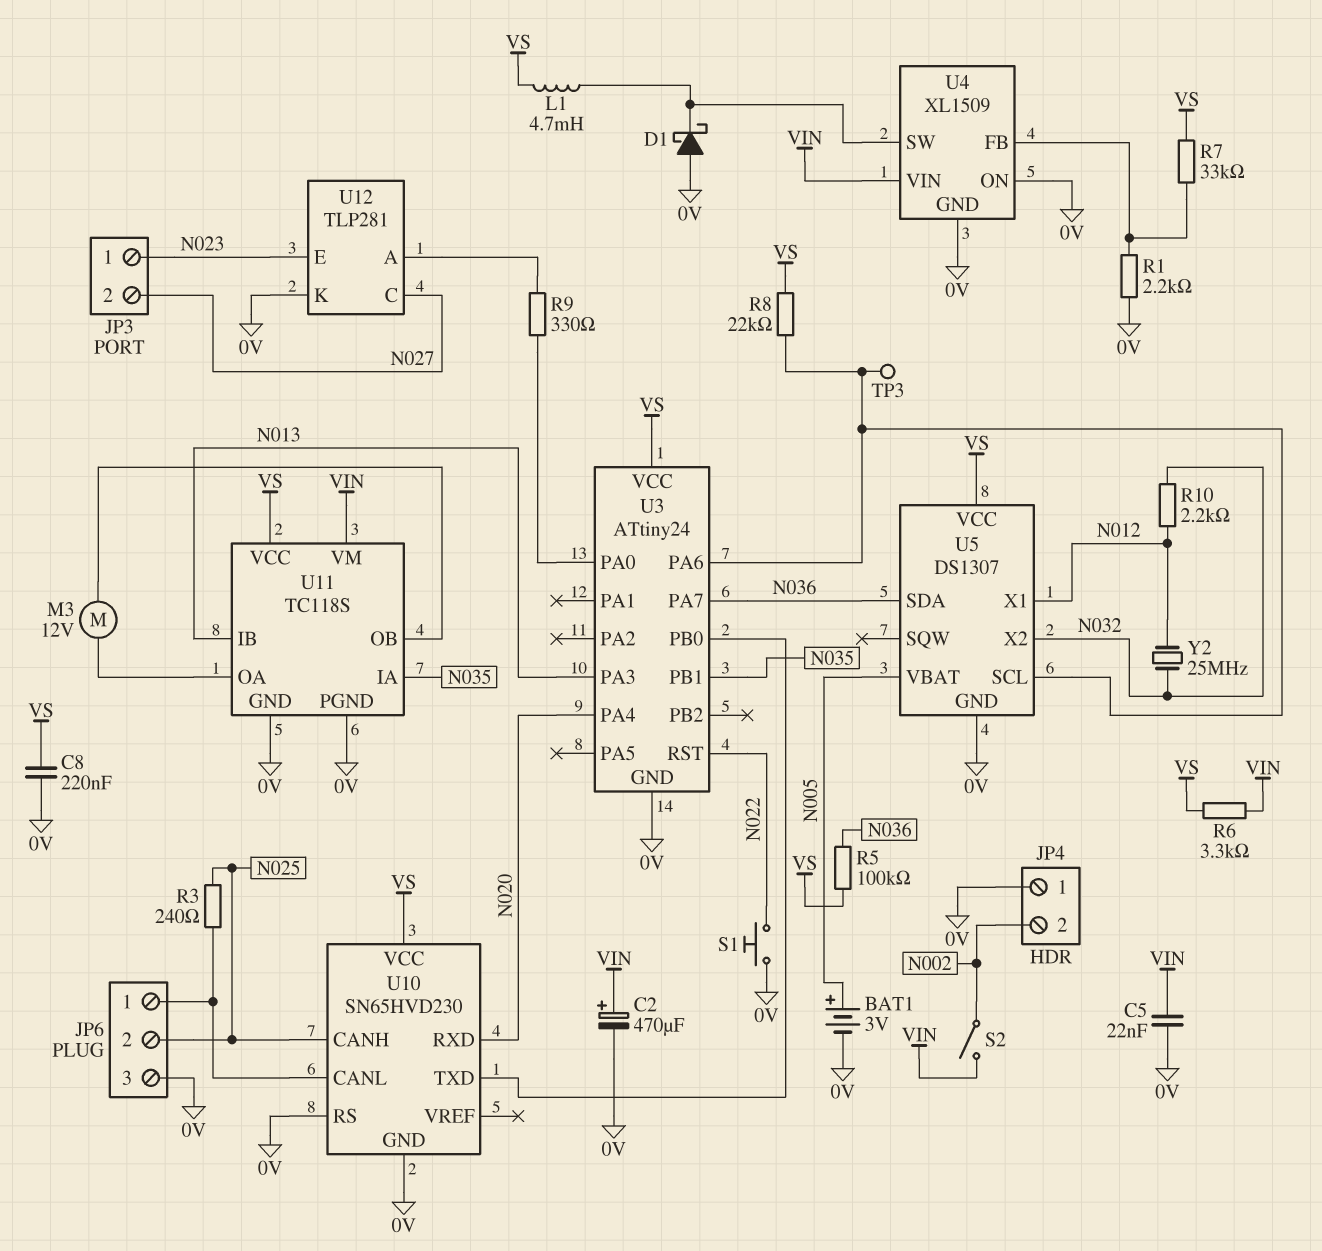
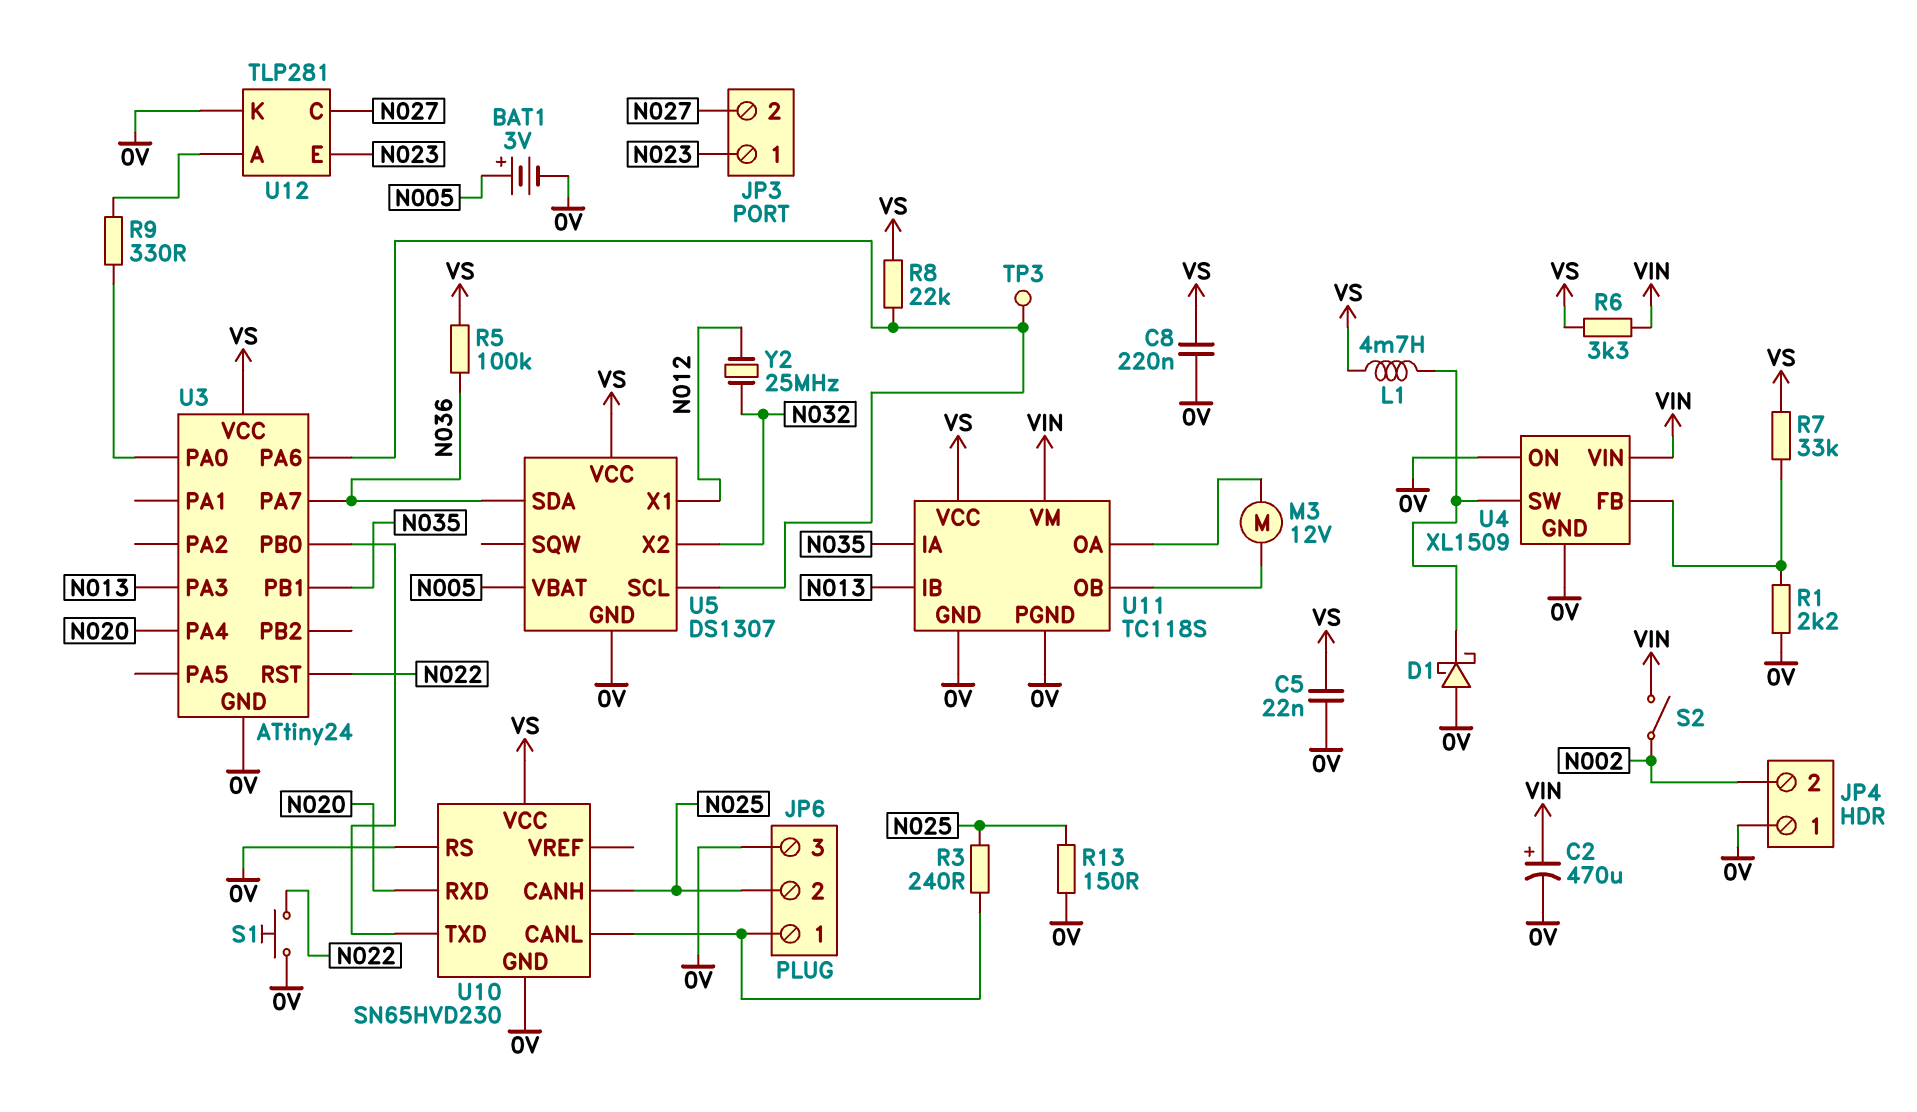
C5: 22nF (0V, VIN) -> 22nF (0V, VS)
R10: 2.2k (N012, N032) -> none
R13: none -> 150 (0V, N025)

